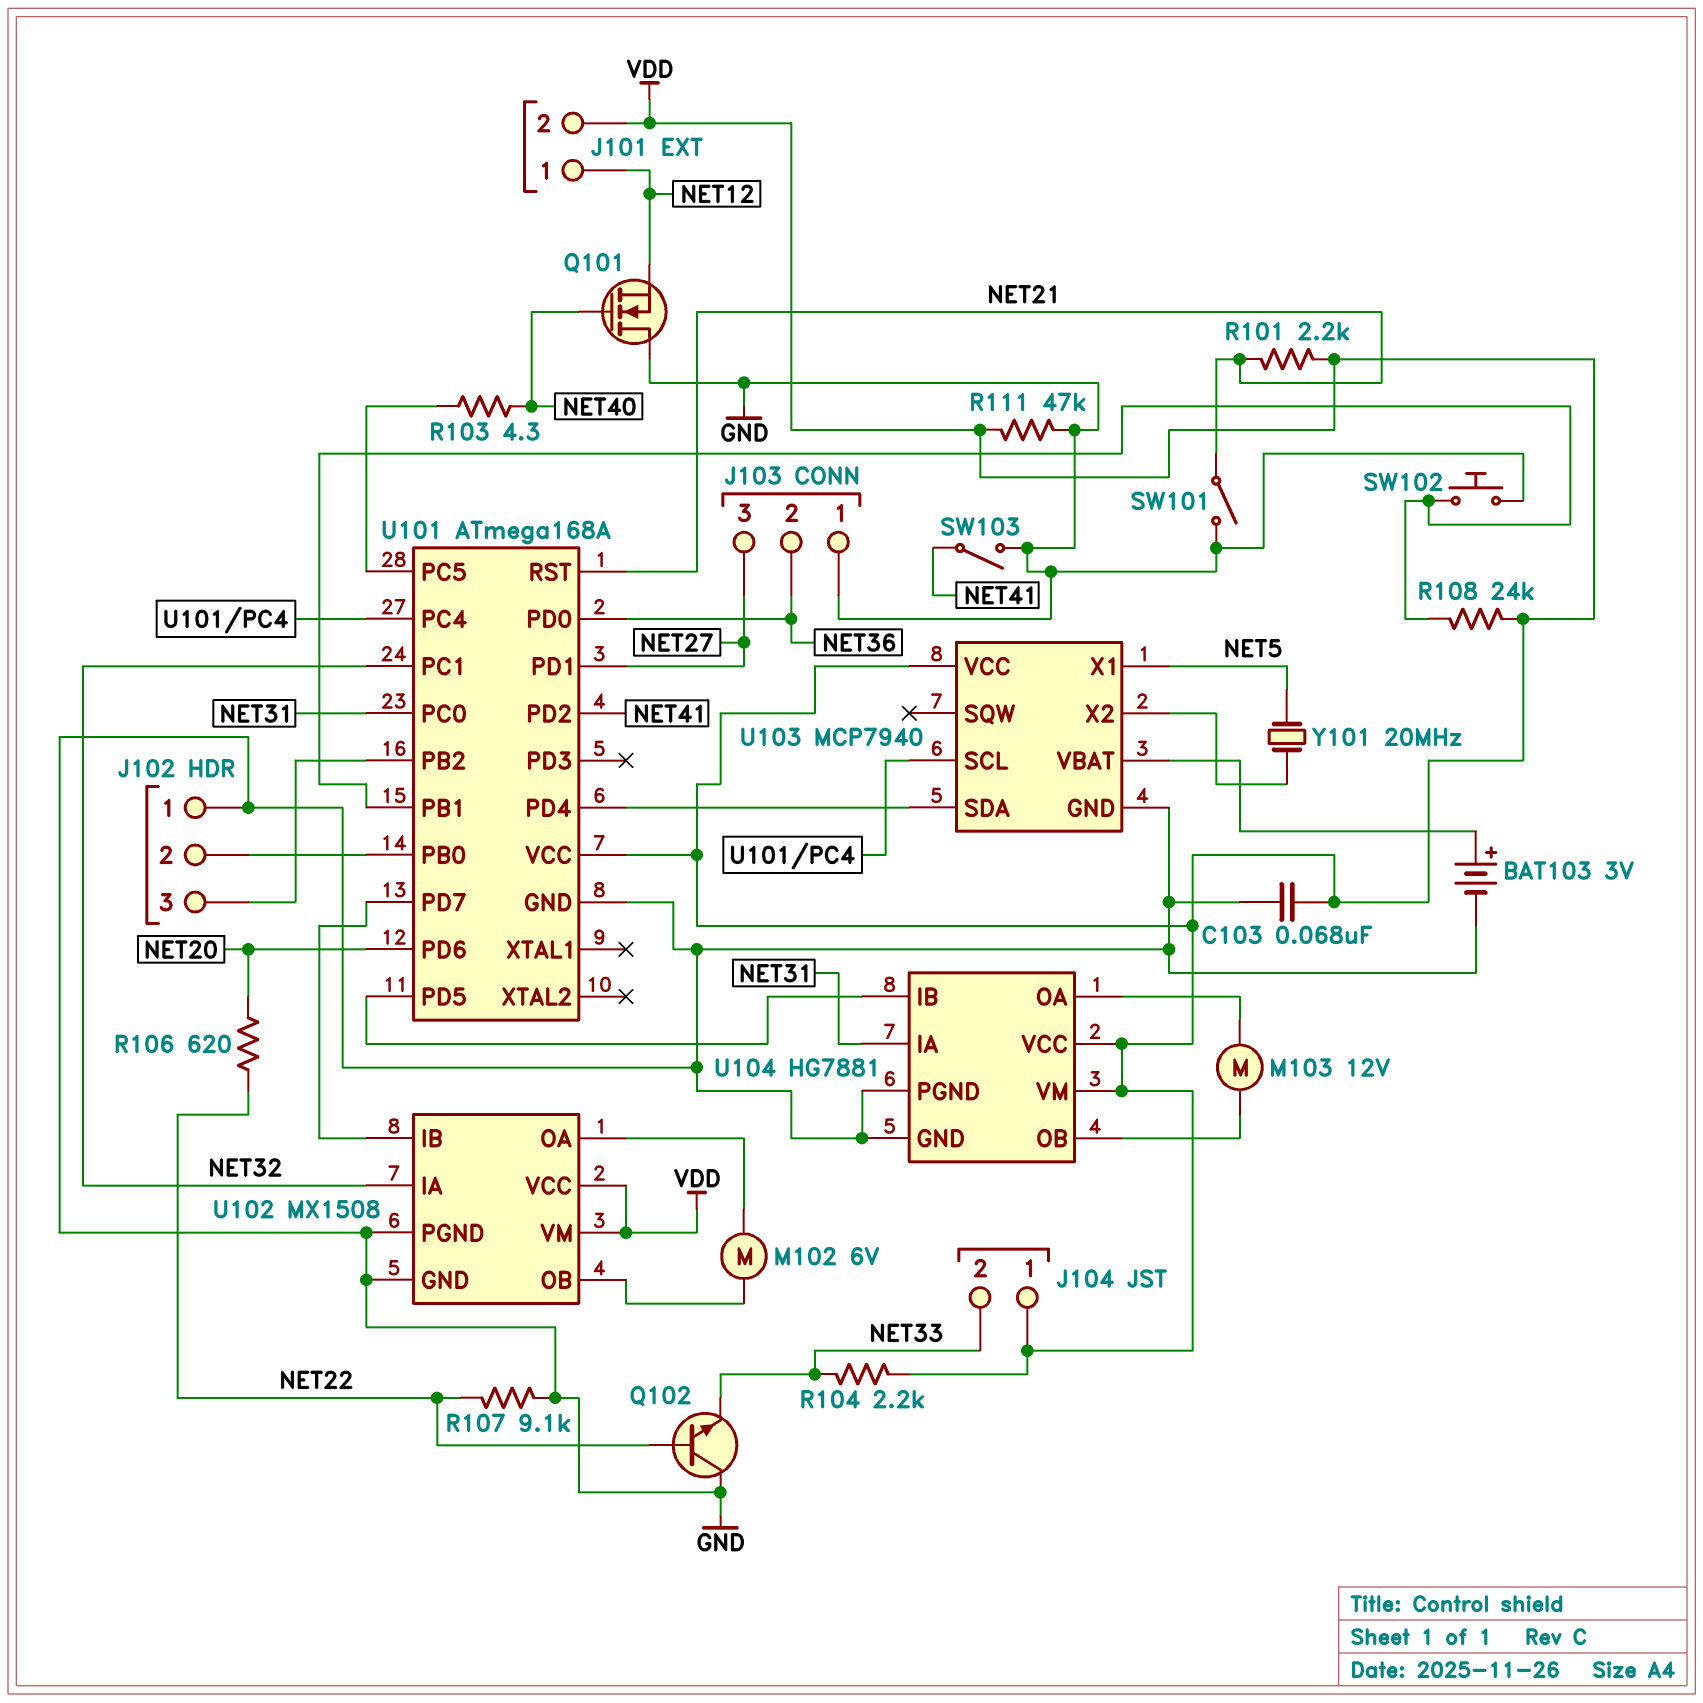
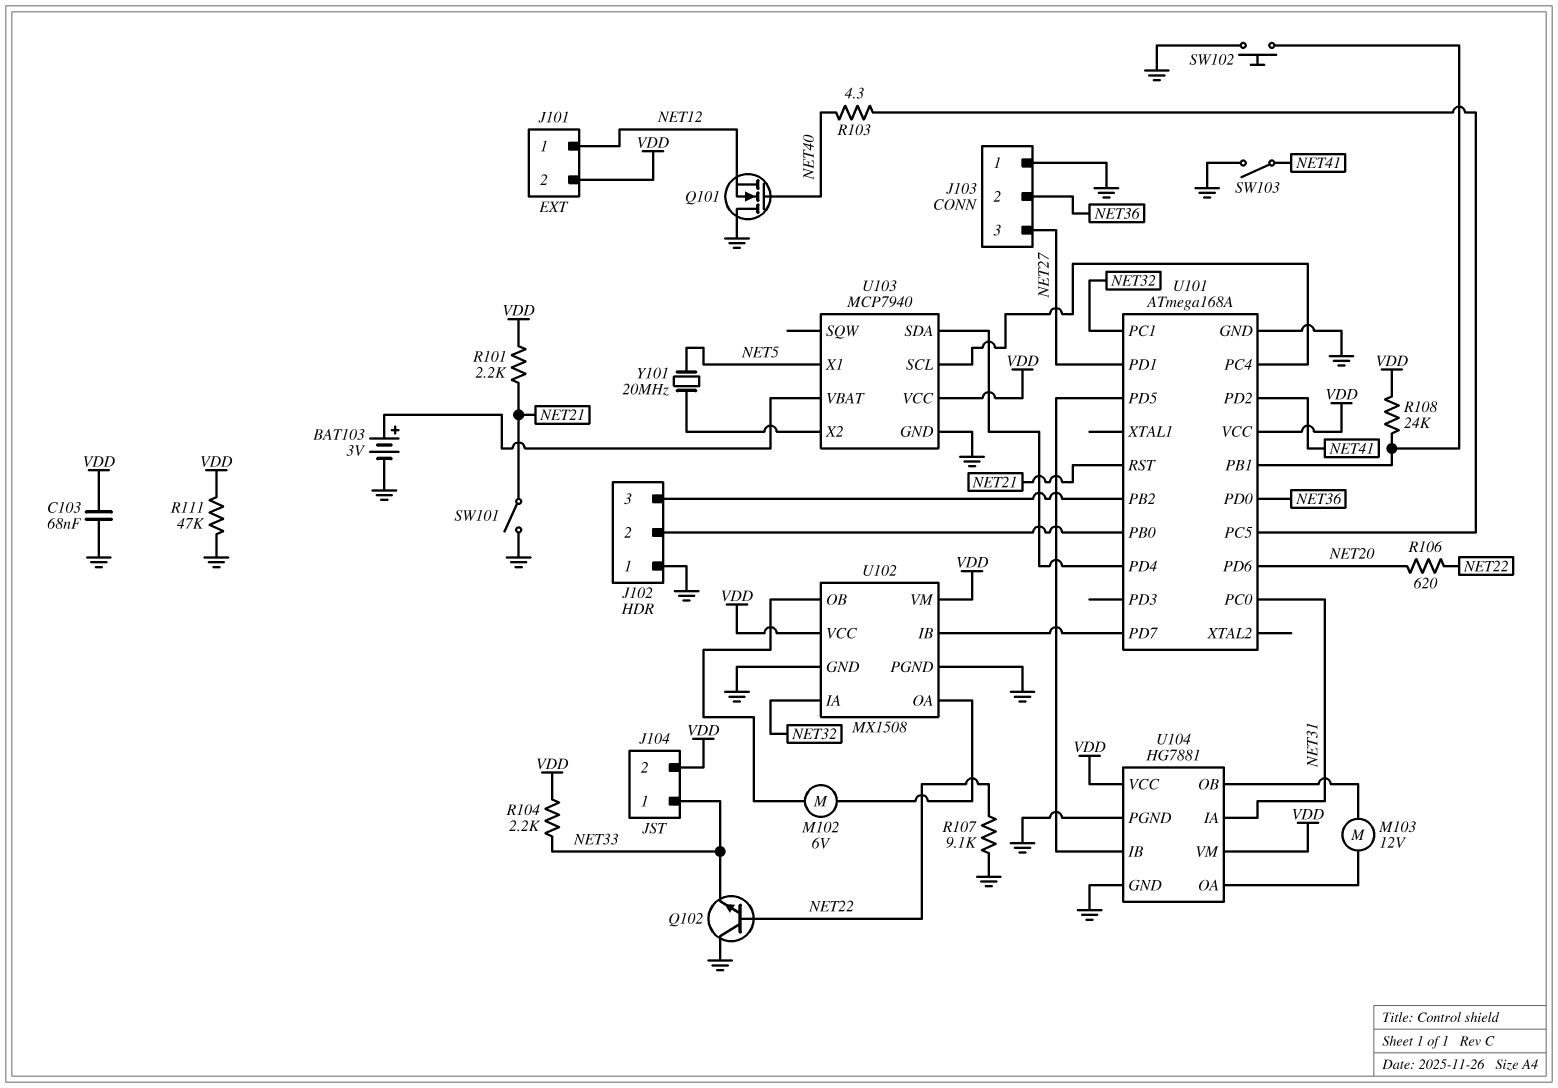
J104 pin 1: VDD -> NET33
J104 pin 2: NET33 -> VDD

